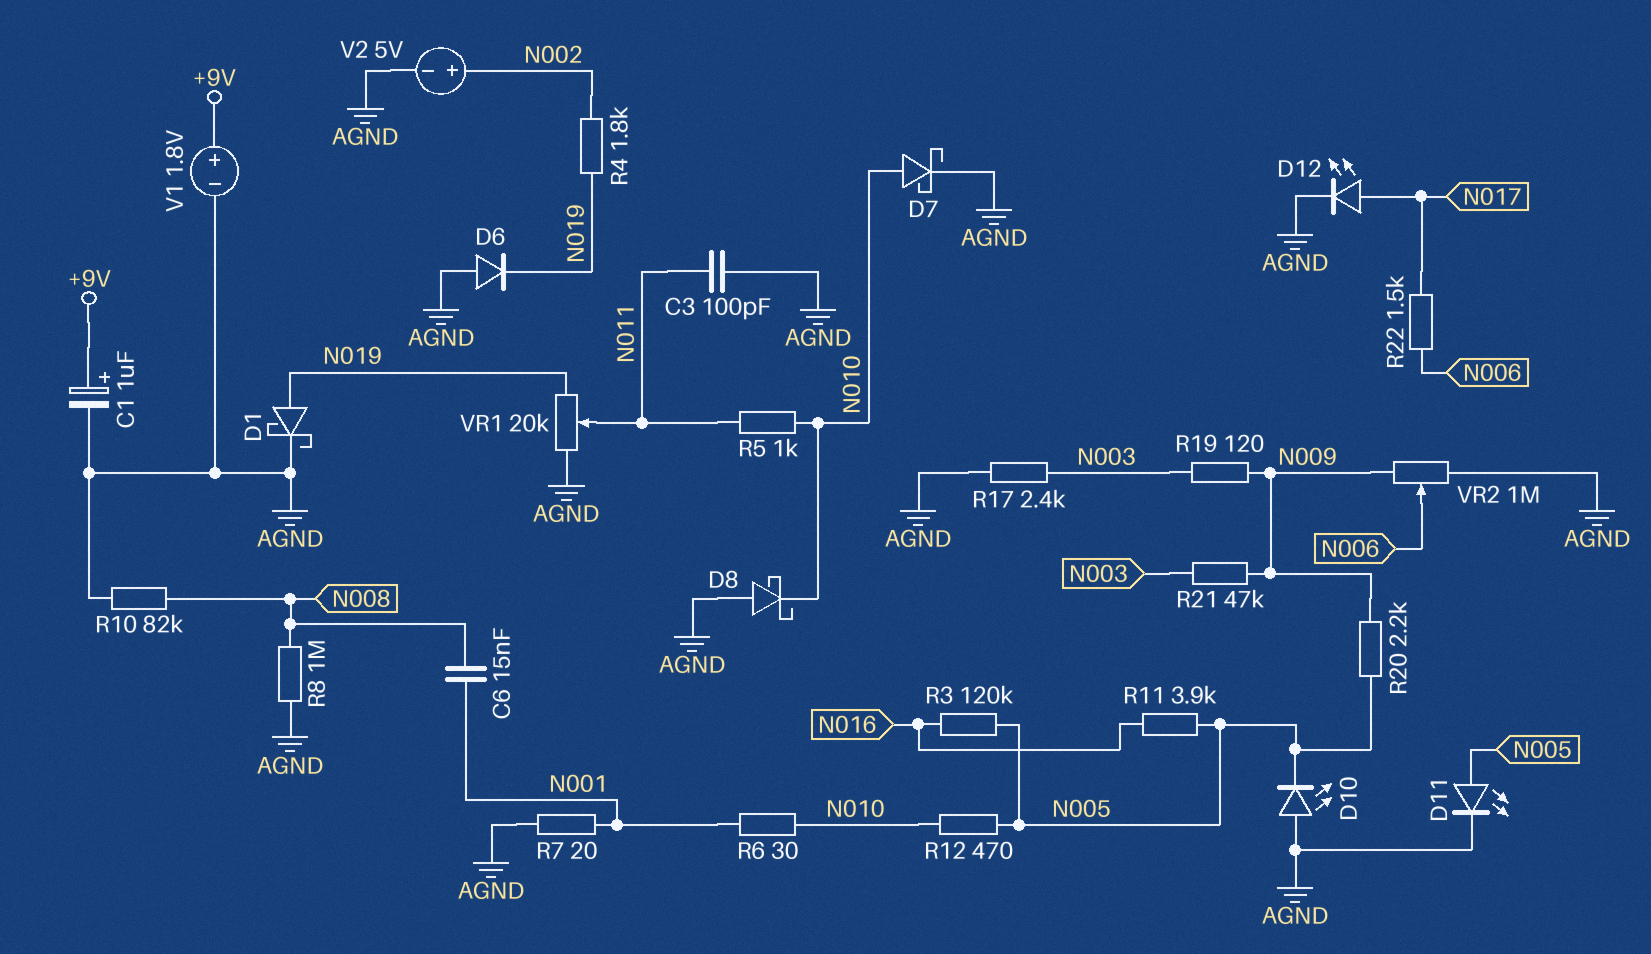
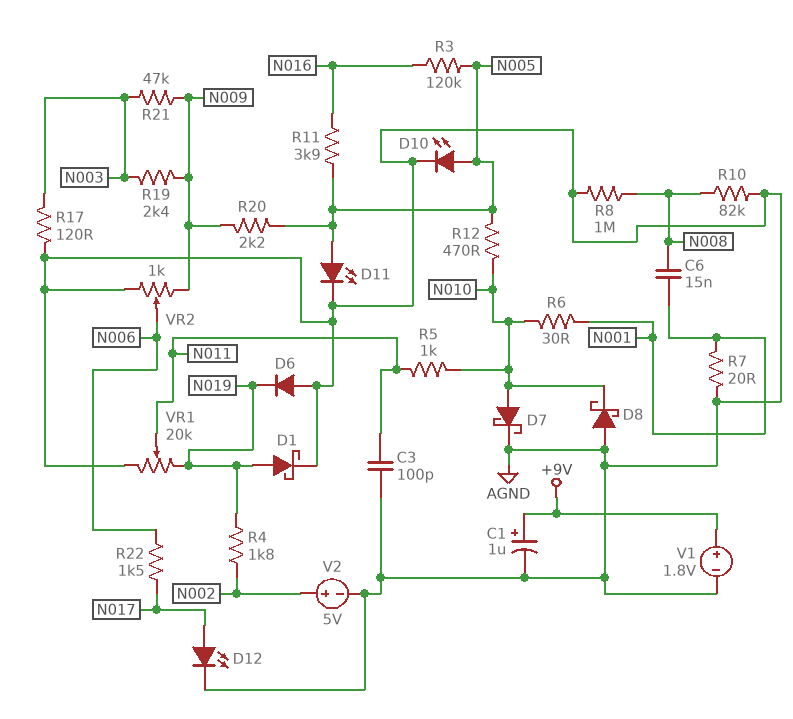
D10: LED (A AGND, K N005) -> LED (A N005, K AGND)
R17: 2.4k (AGND, N003) -> 120 (AGND, N003)
R19: 120 (N003, N009) -> 2.4k (N003, N009)
VR2: 1M (AGND, N009, wiper N006) -> 1k (AGND, N009, wiper N006)

